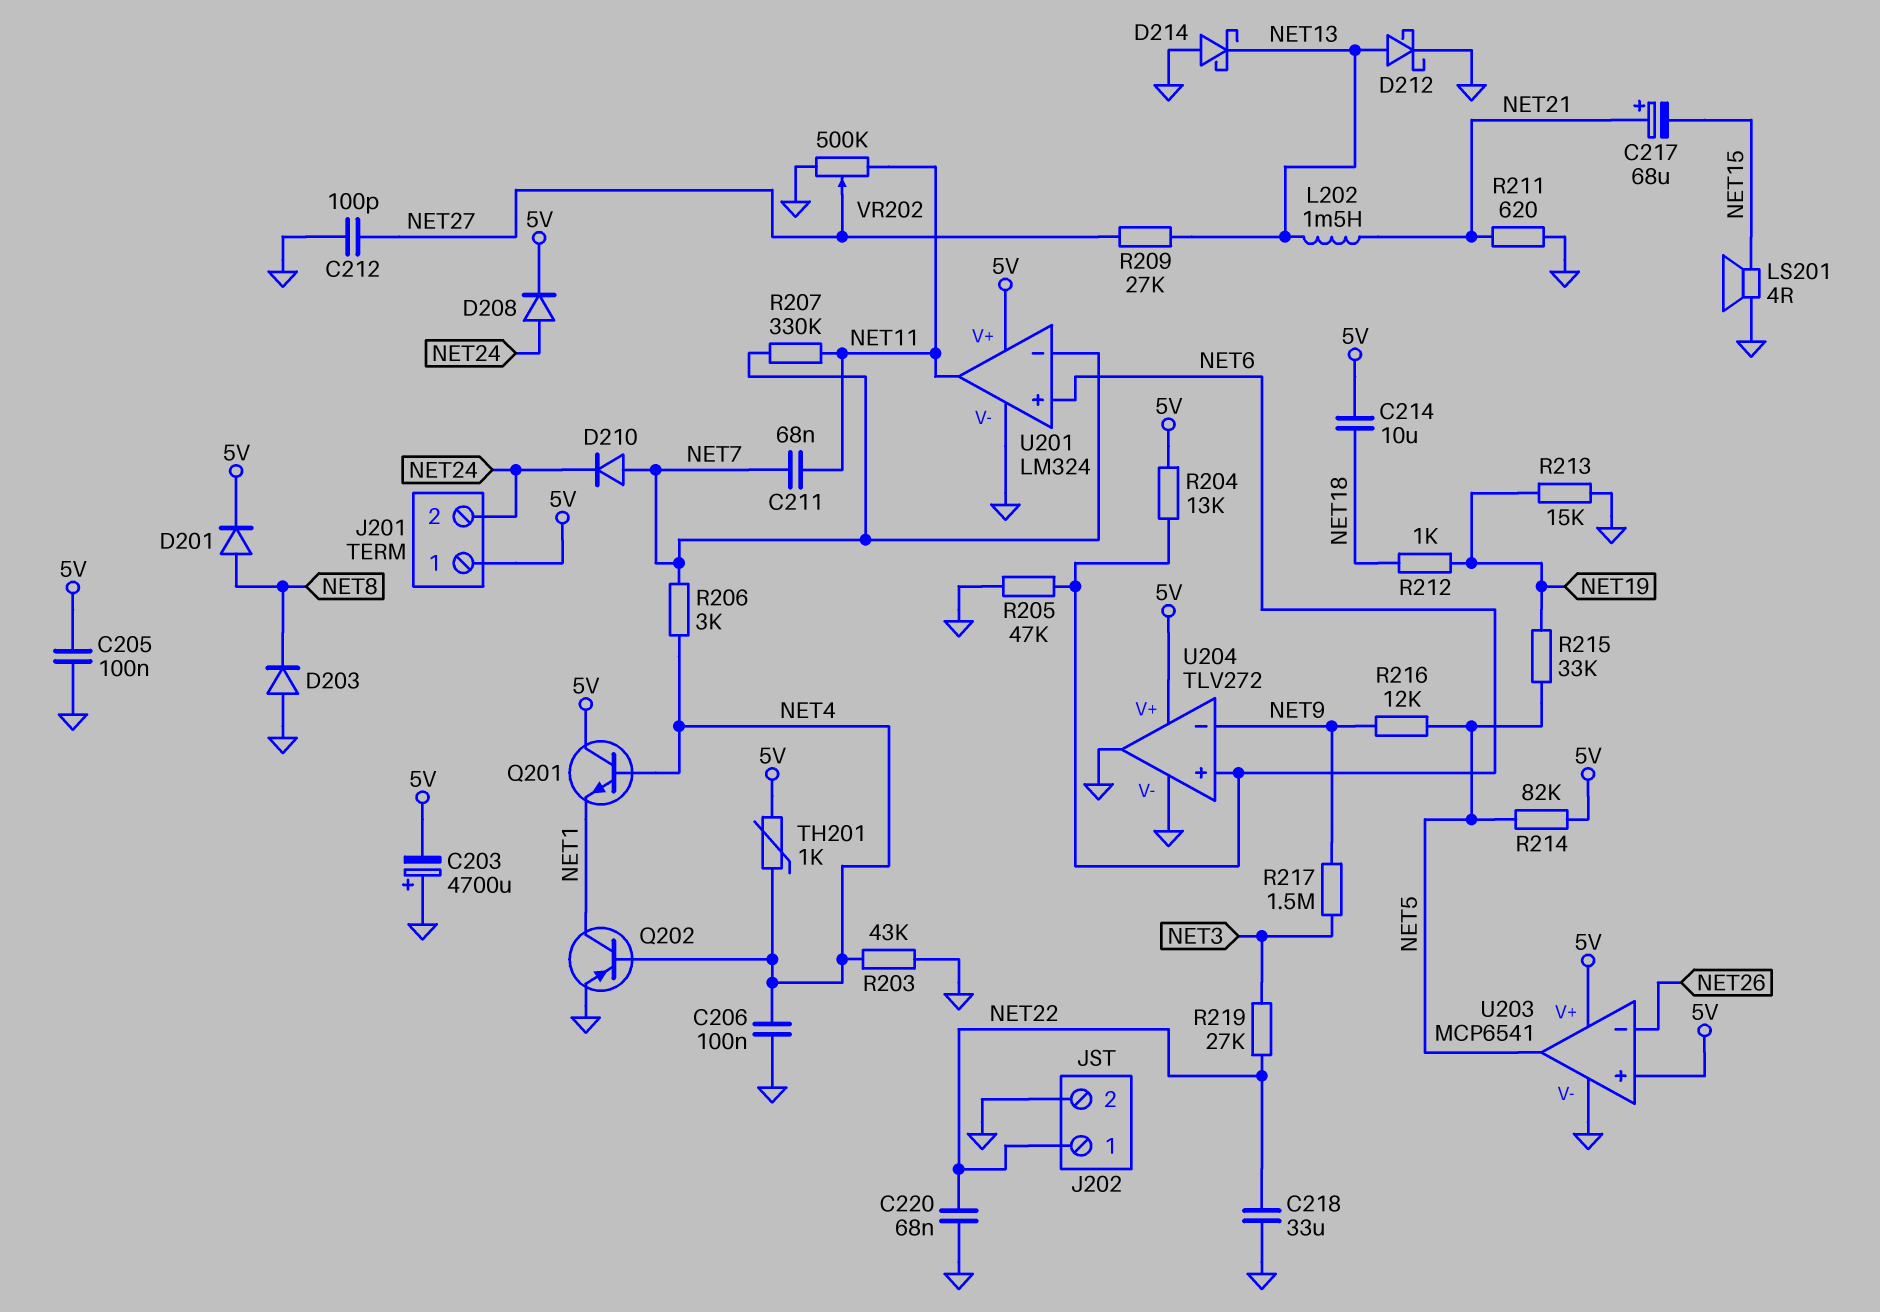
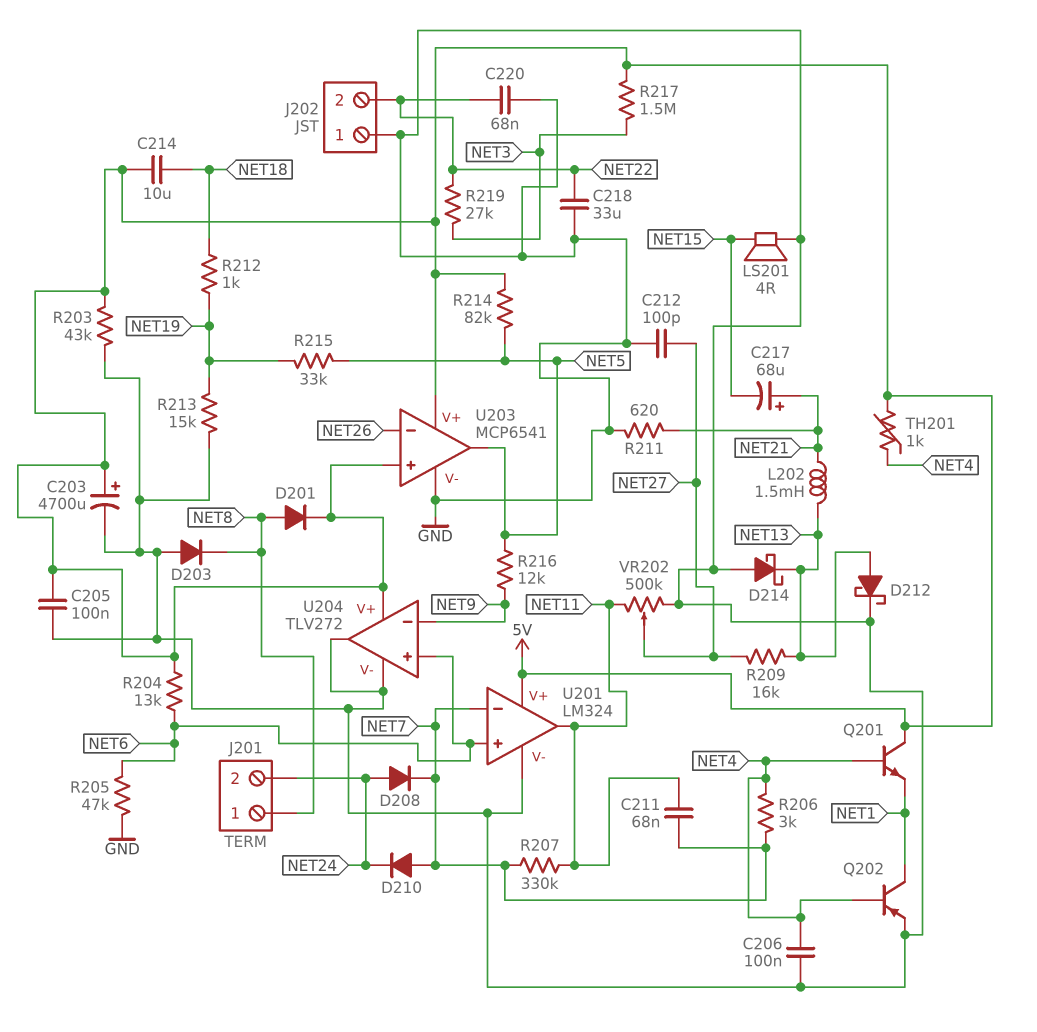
C203: 4700uF (plus GND, minus 5V) -> 4700uF (plus 5V, minus GND)
D208: diode (A NET24, K 5V) -> diode (A NET24, K NET7)
J201 pin 1: 5V -> NET8
J202 pin 1: NET22 -> GND
J202 pin 2: GND -> NET22
R203: 43k (GND, NET4) -> 43k (5V, GND)
R209: 27k (NET13, NET27) -> 16k (NET13, NET27)
R217: 1.5M (NET3, NET9) -> 1.5M (5V, NET3)

